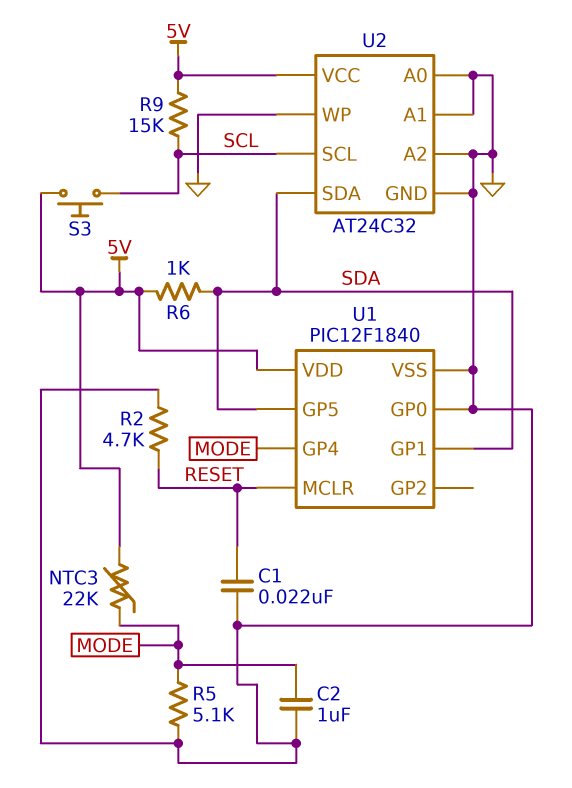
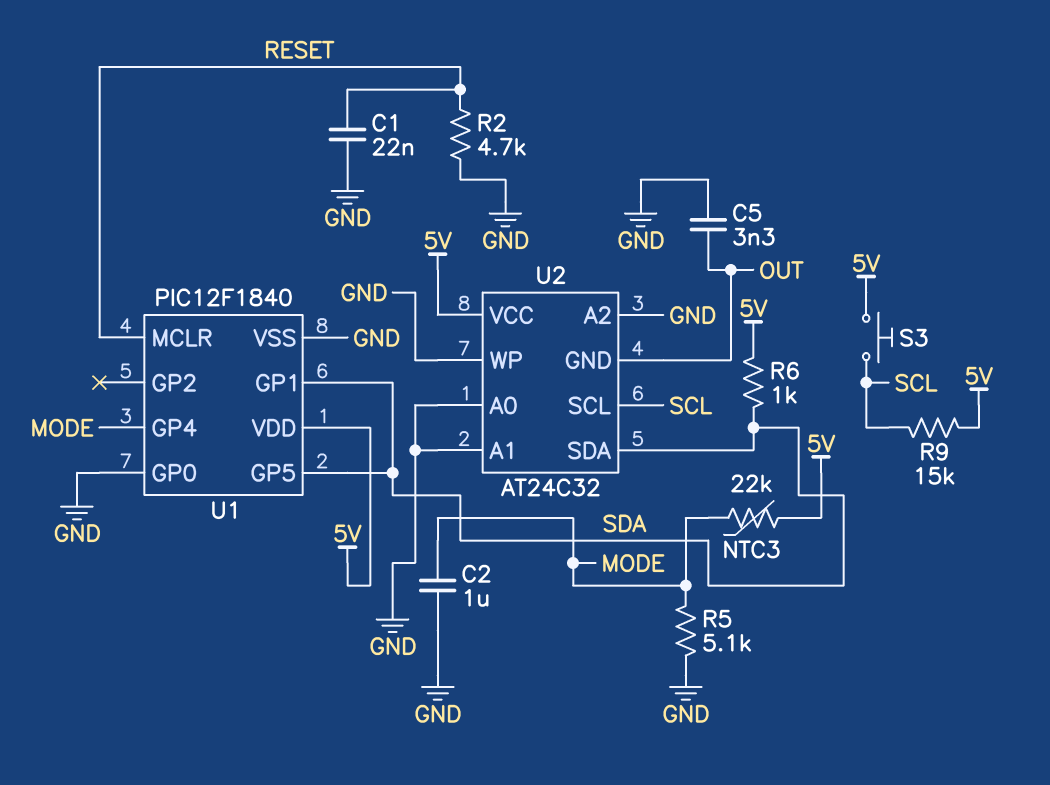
C5: none -> 3.3nF (GND, OUT)
U2 pin GND: GND -> OUT

